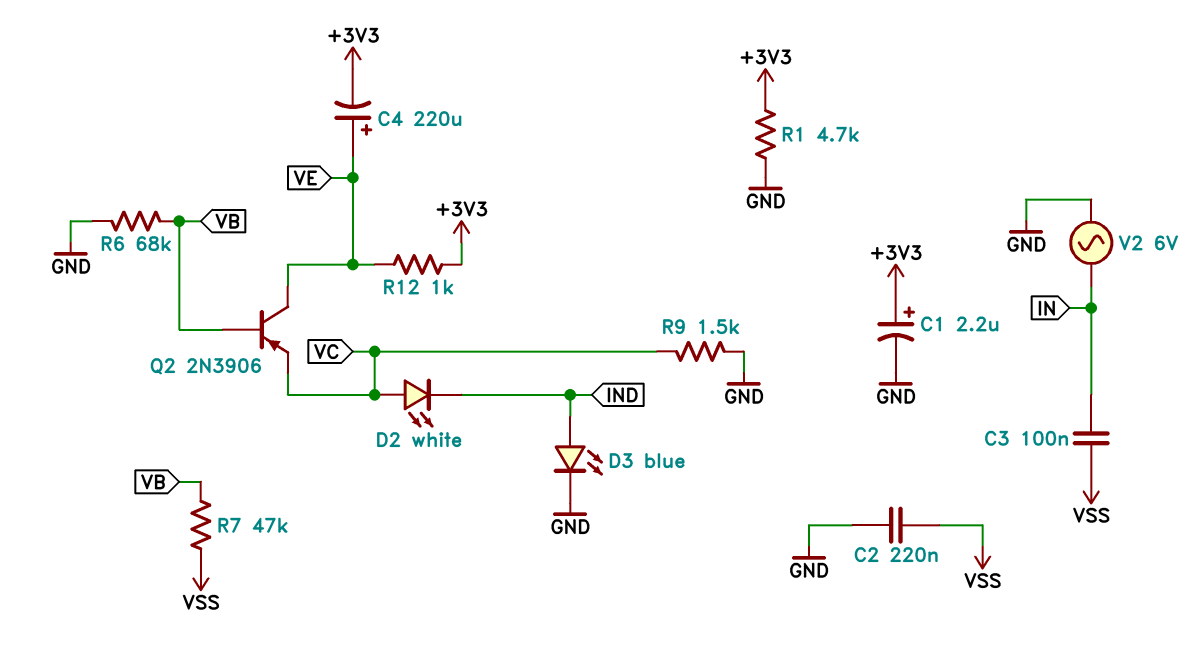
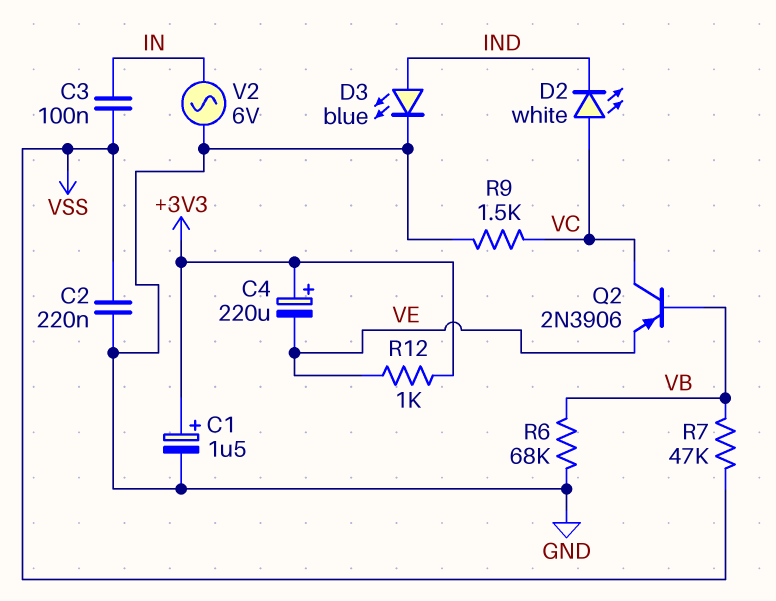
C1: 2.2uF (plus +3V3, minus GND) -> 1.5uF (plus +3V3, minus GND)
C4: 220uF (plus VE, minus +3V3) -> 220uF (plus +3V3, minus VE)
Q2: PNP 2N3906 (B VB, C VE, E VC) -> PNP 2N3906 (B VB, C VC, E VE)
R1: 4.7k (+3V3, GND) -> none

